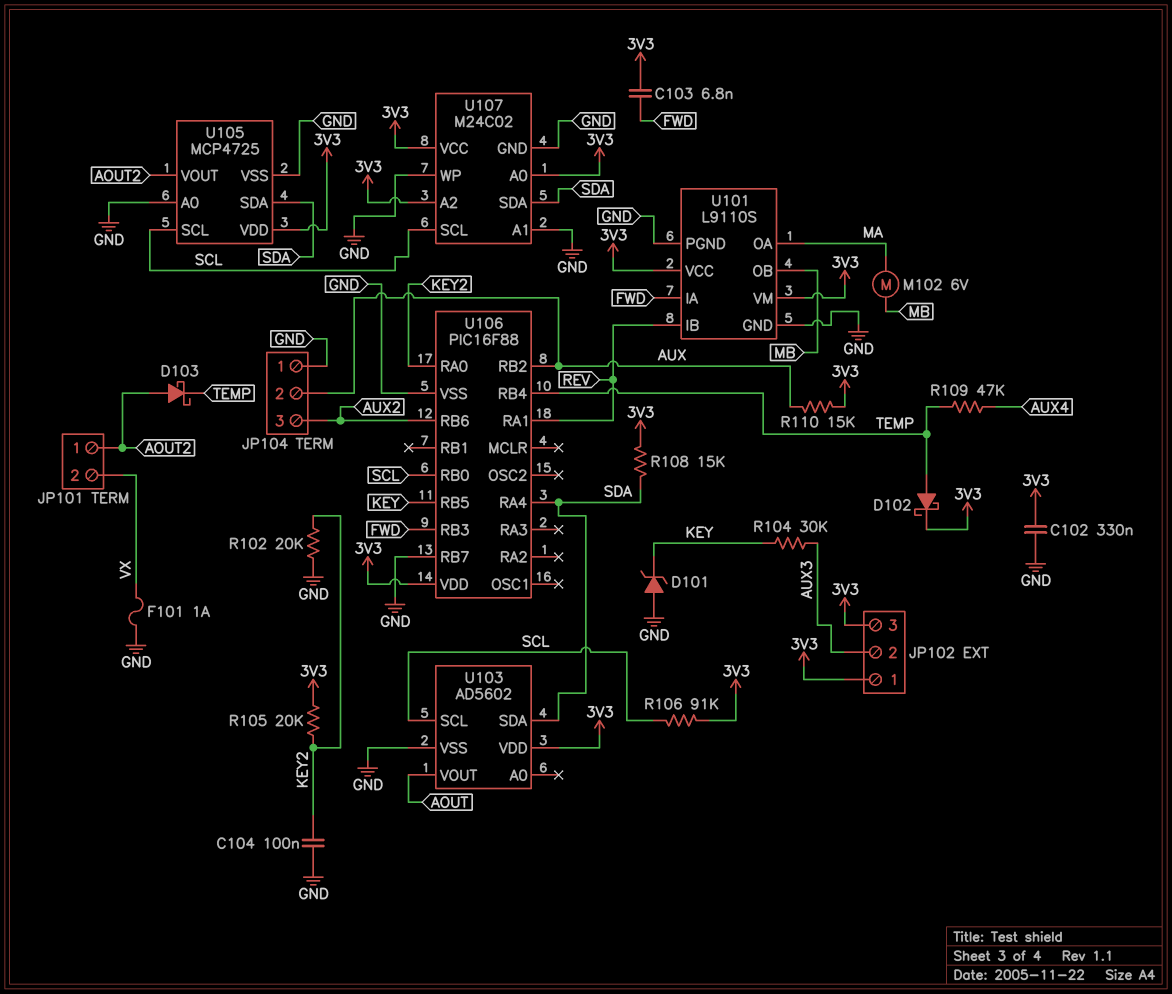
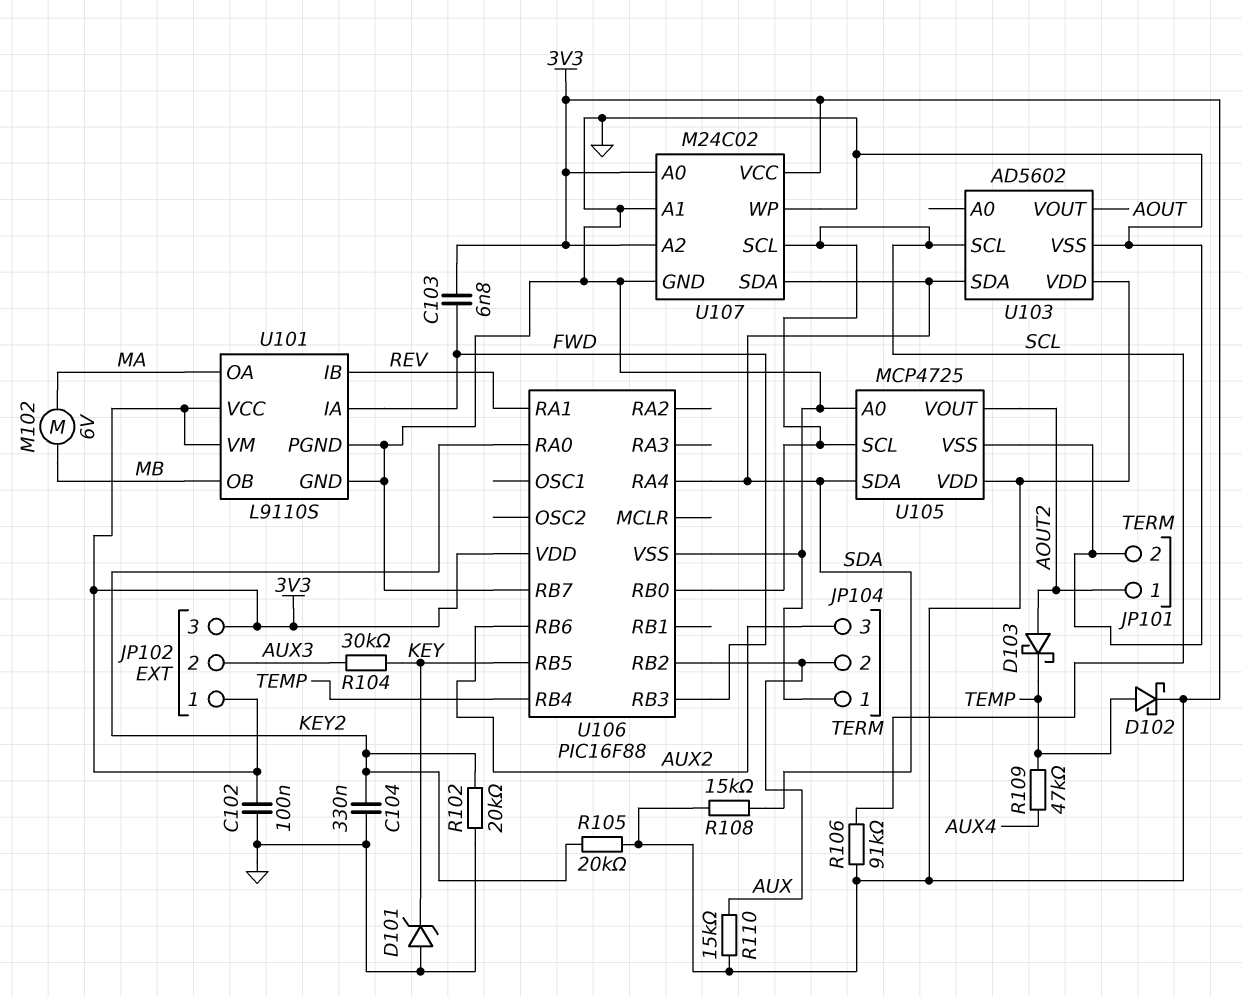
C102: 330nF (3V3, GND) -> 100nF (3V3, GND)
C104: 100nF (GND, KEY2) -> 330nF (GND, KEY2)
F101: 1A (GND, VX) -> none
JP101 pin 2: VX -> GND

